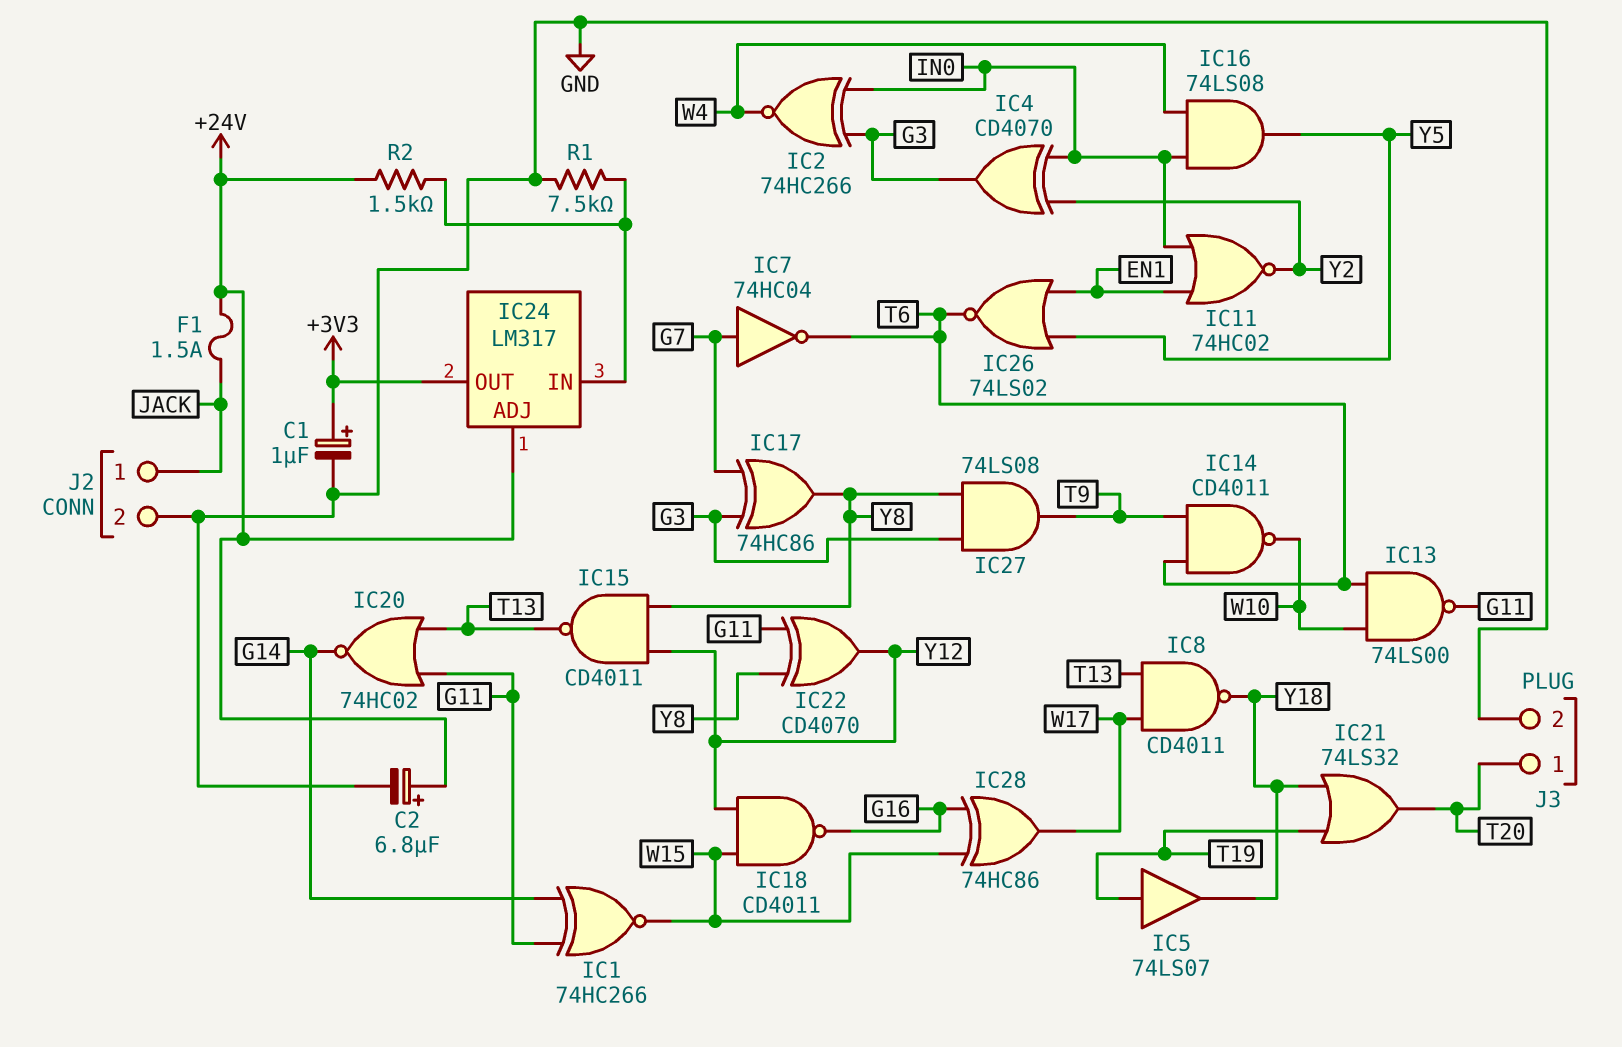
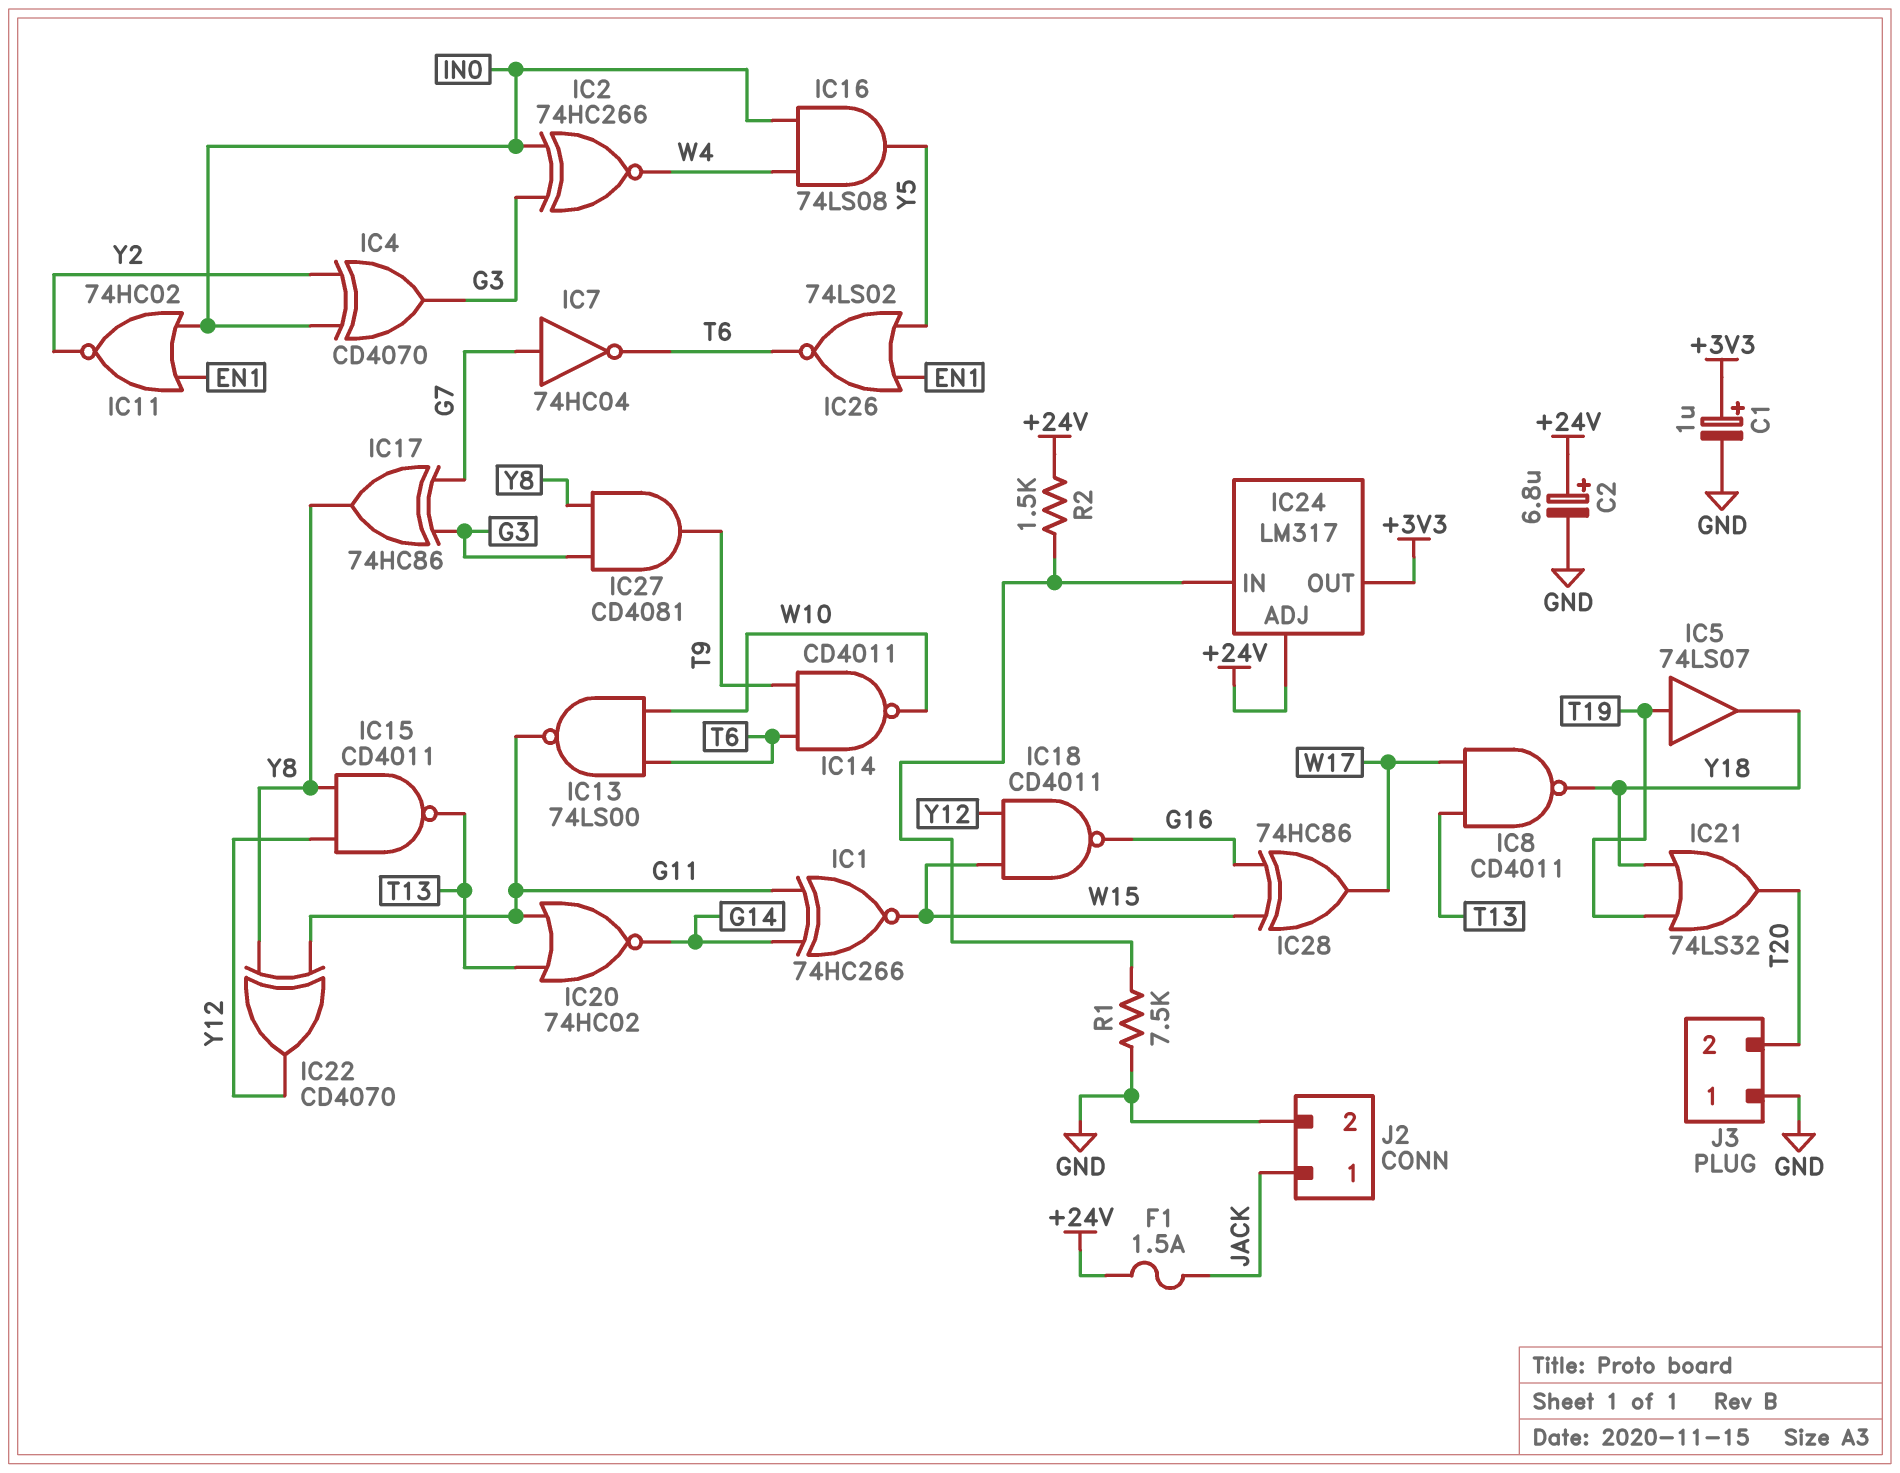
IC27: AND 74LS08 (in G3, in Y8, out T9) -> AND CD4081 (in G3, in Y8, out T9)
J3 pin 1: T20 -> GND
J3 pin 2: GND -> T20

